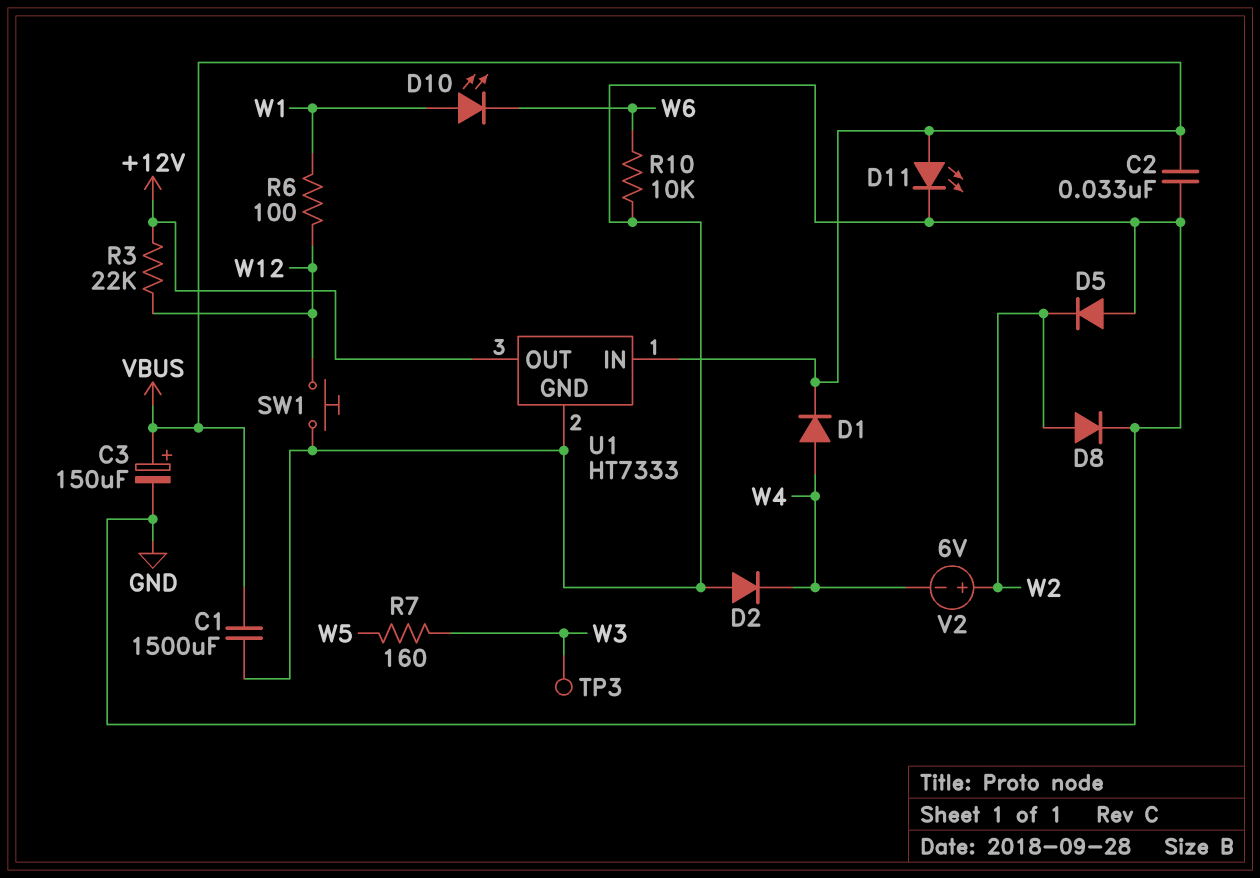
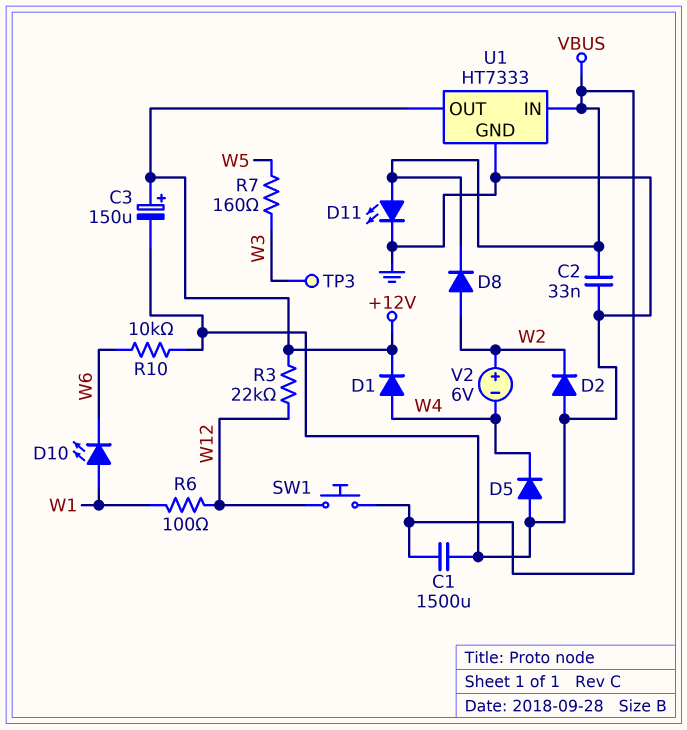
C3: 150uF (plus VBUS, minus GND) -> 150uF (plus +12V, minus GND)
D1: diode (A W4, K VBUS) -> diode (A W4, K +12V)
D2: diode (A GND, K W4) -> diode (A GND, K W2)
D5: diode (A GND, K W2) -> diode (A GND, K W4)
D8: diode (A W2, K GND) -> diode (A W2, K VBUS)
SW1: button (GND, W12) -> button (VBUS, W12)

